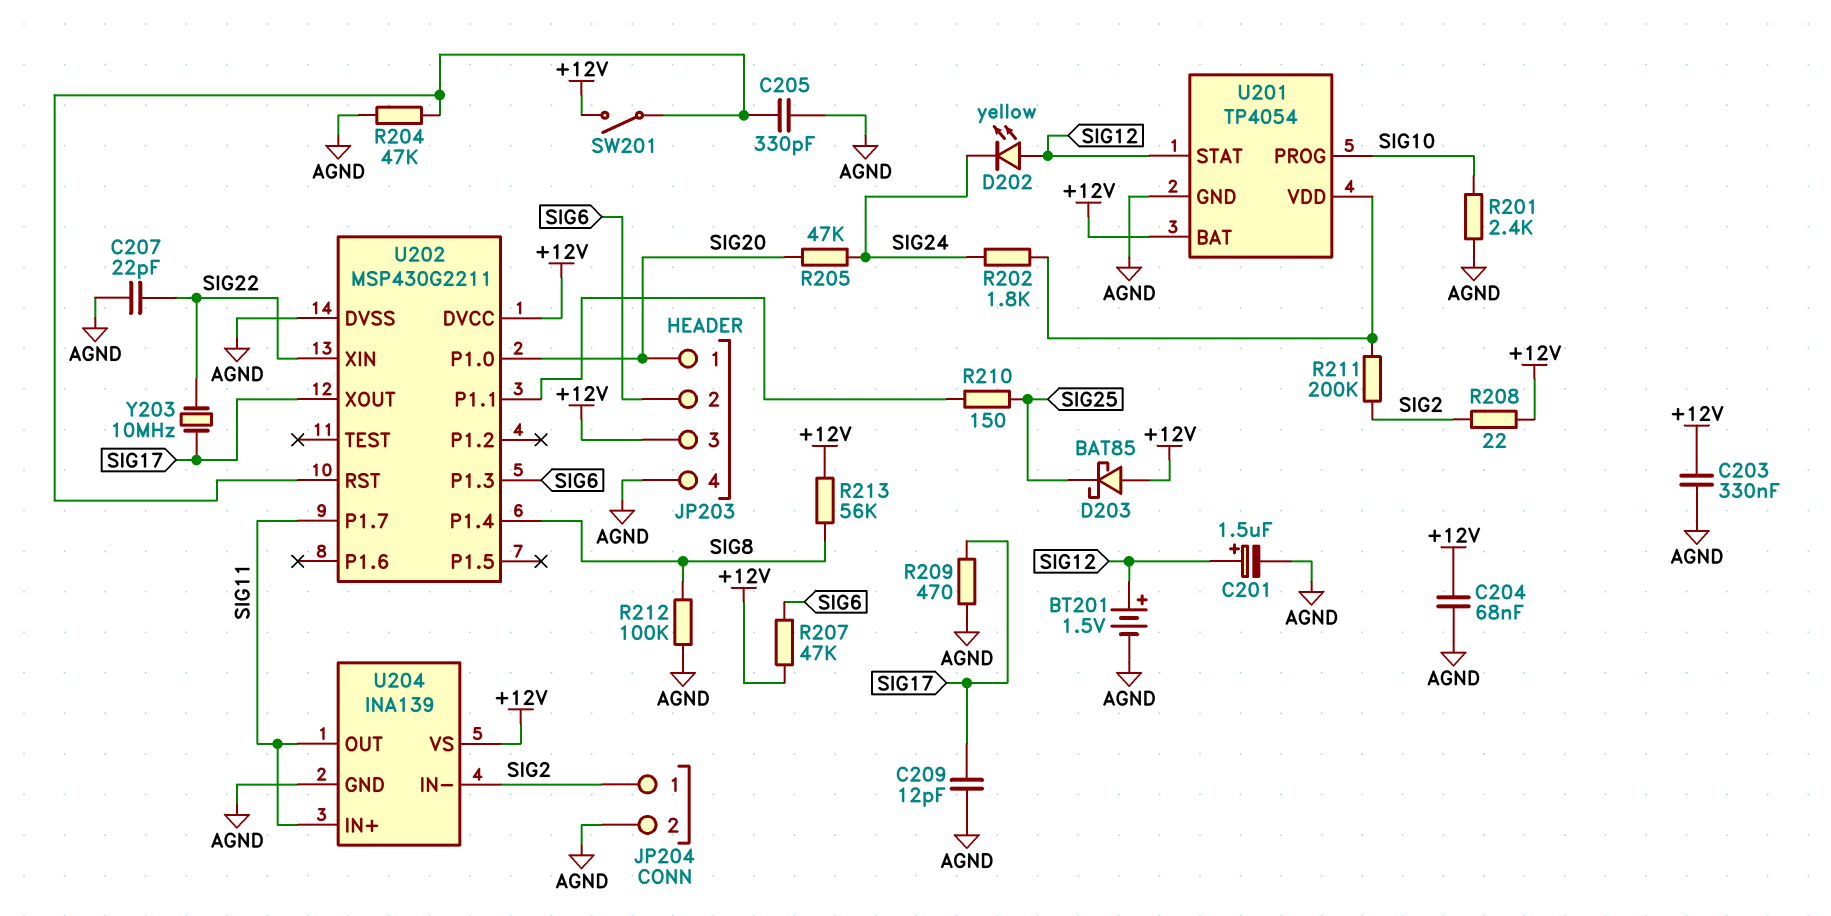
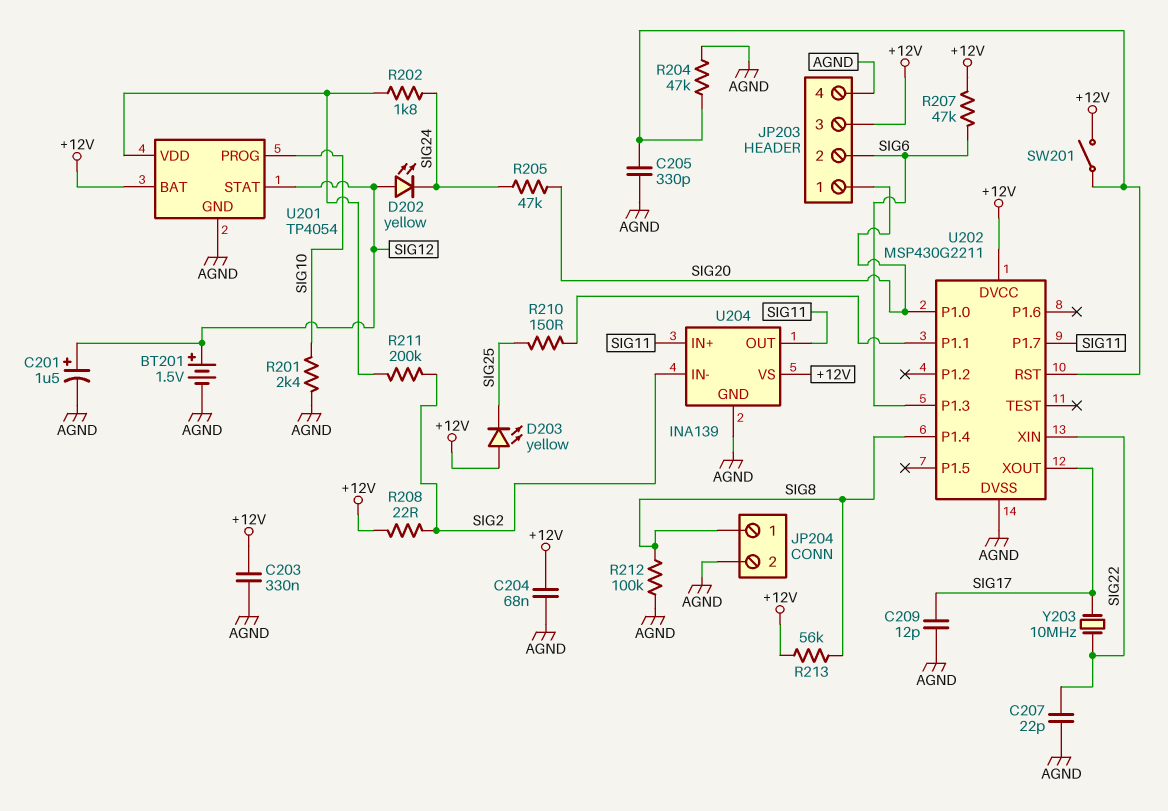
D203: schottky BAT85 (A +12V, K SIG25) -> LED yellow (A +12V, K SIG25)
JP204 pin 1: SIG2 -> SIG8
R209: 470 (AGND, SIG17) -> none

